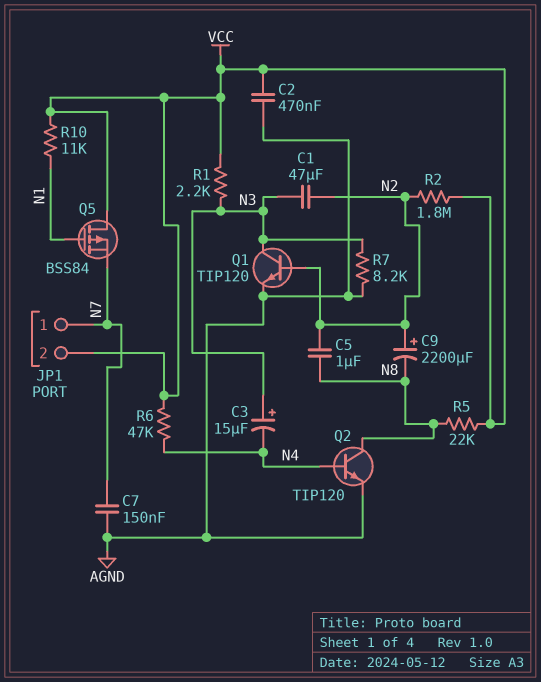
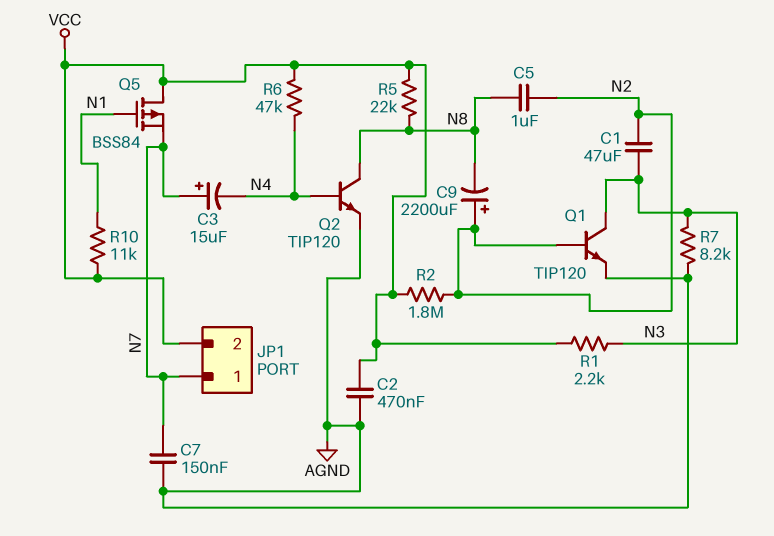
C3: 15uF (plus N3, minus N4) -> 15uF (plus N7, minus N4)

